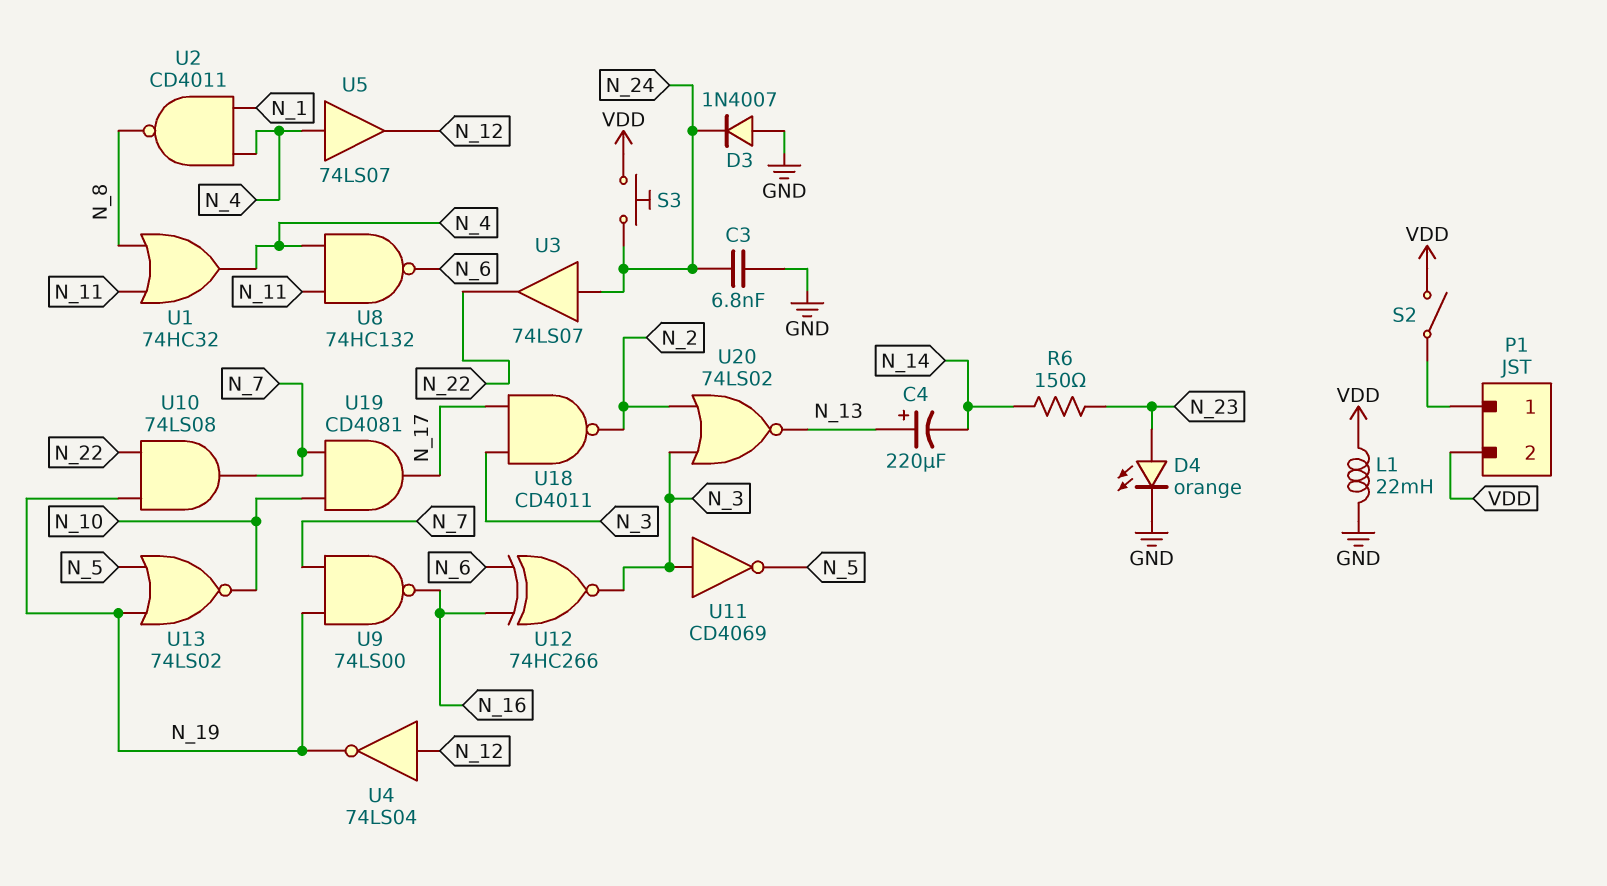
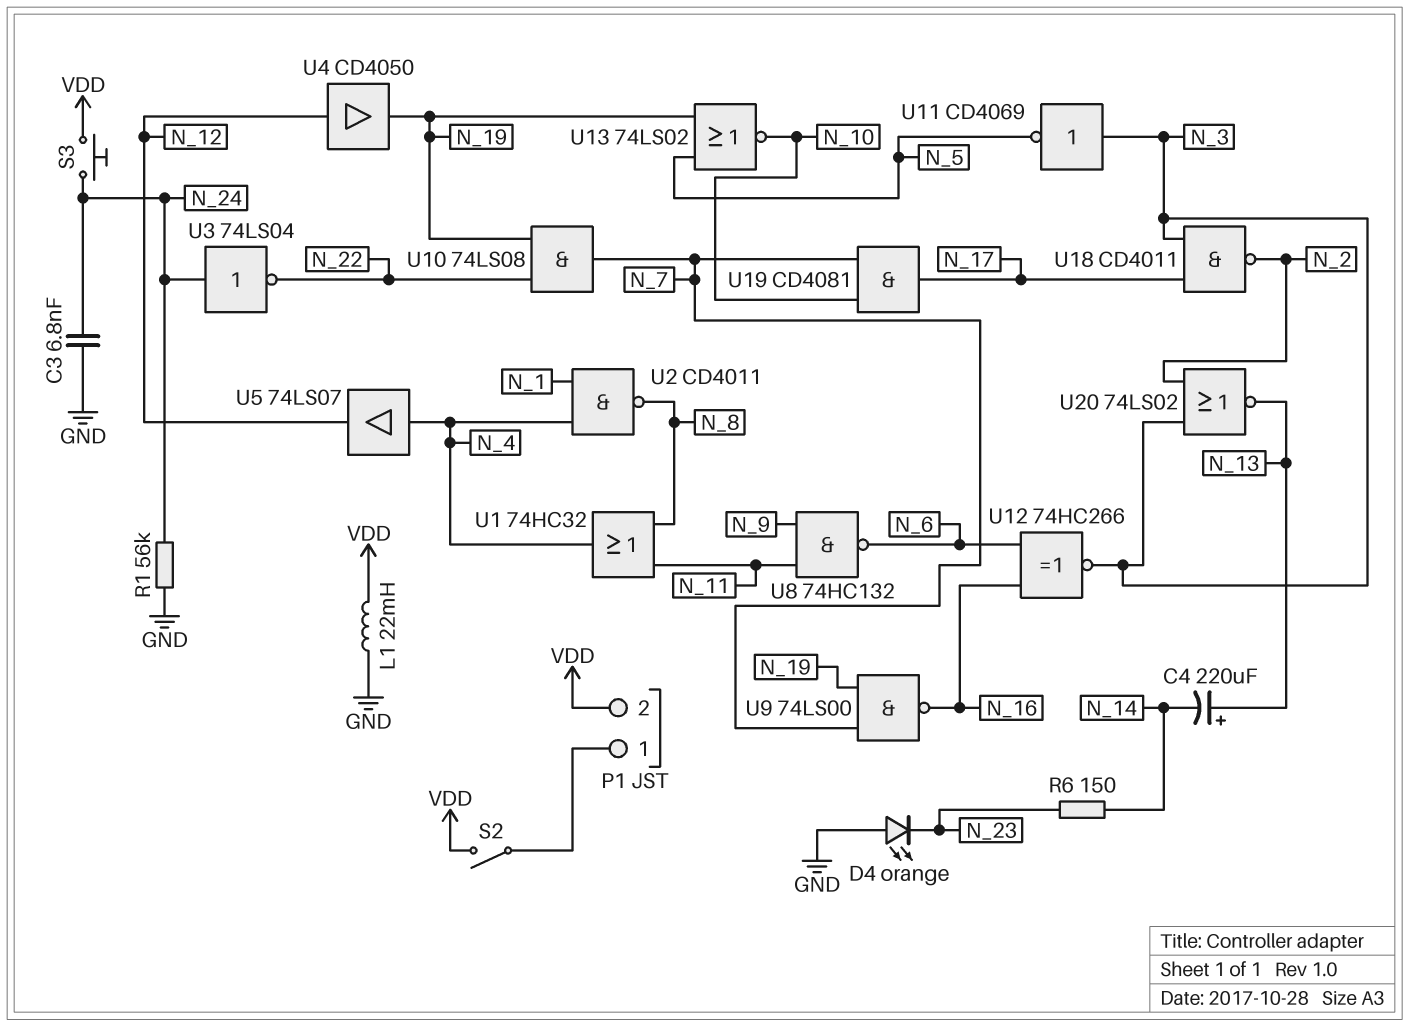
D3: diode 1N4007 (A GND, K N_24) -> none
D4: LED orange (A N_23, K GND) -> LED orange (A GND, K N_23)
R1: none -> 56k (GND, N_24)
U3: buffer 74LS07 (in N_24, out N_22) -> NOT 74LS04 (in N_24, out N_22)
U4: NOT 74LS04 (in N_12, out N_19) -> buffer CD4050 (in N_12, out N_19)
U8: NAND 74HC132 (in N_4, in N_11, out N_6) -> NAND 74HC132 (in N_9, in N_11, out N_6)

